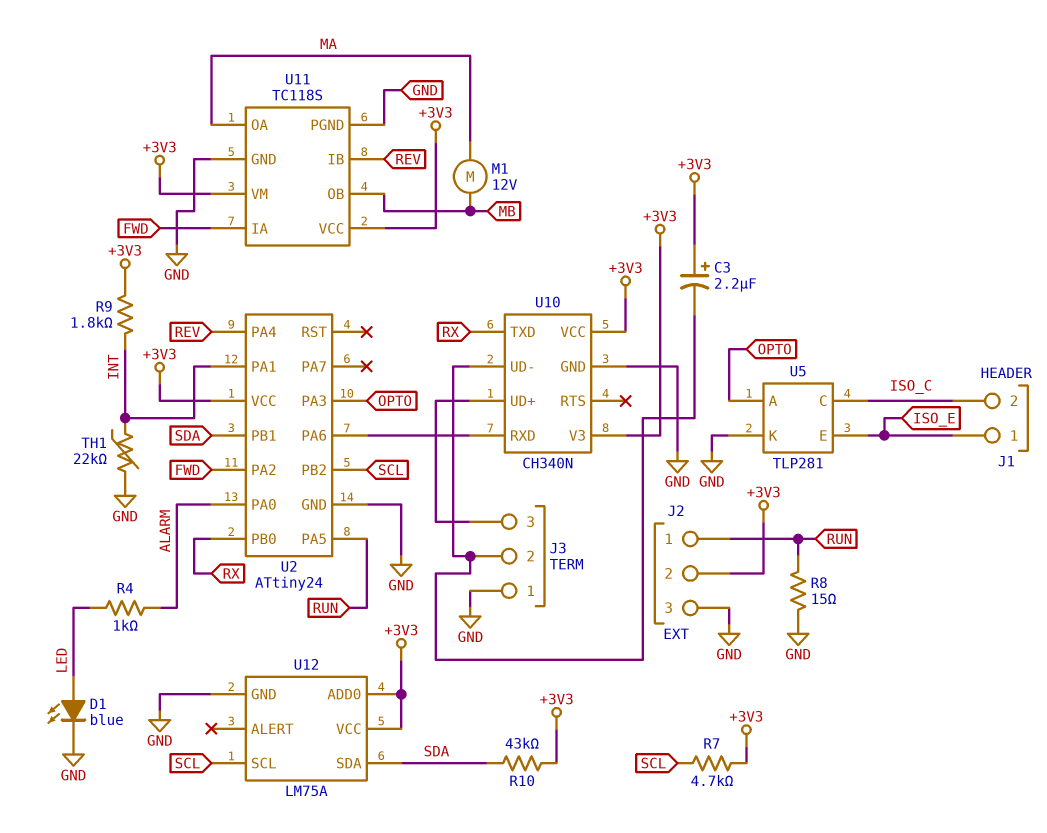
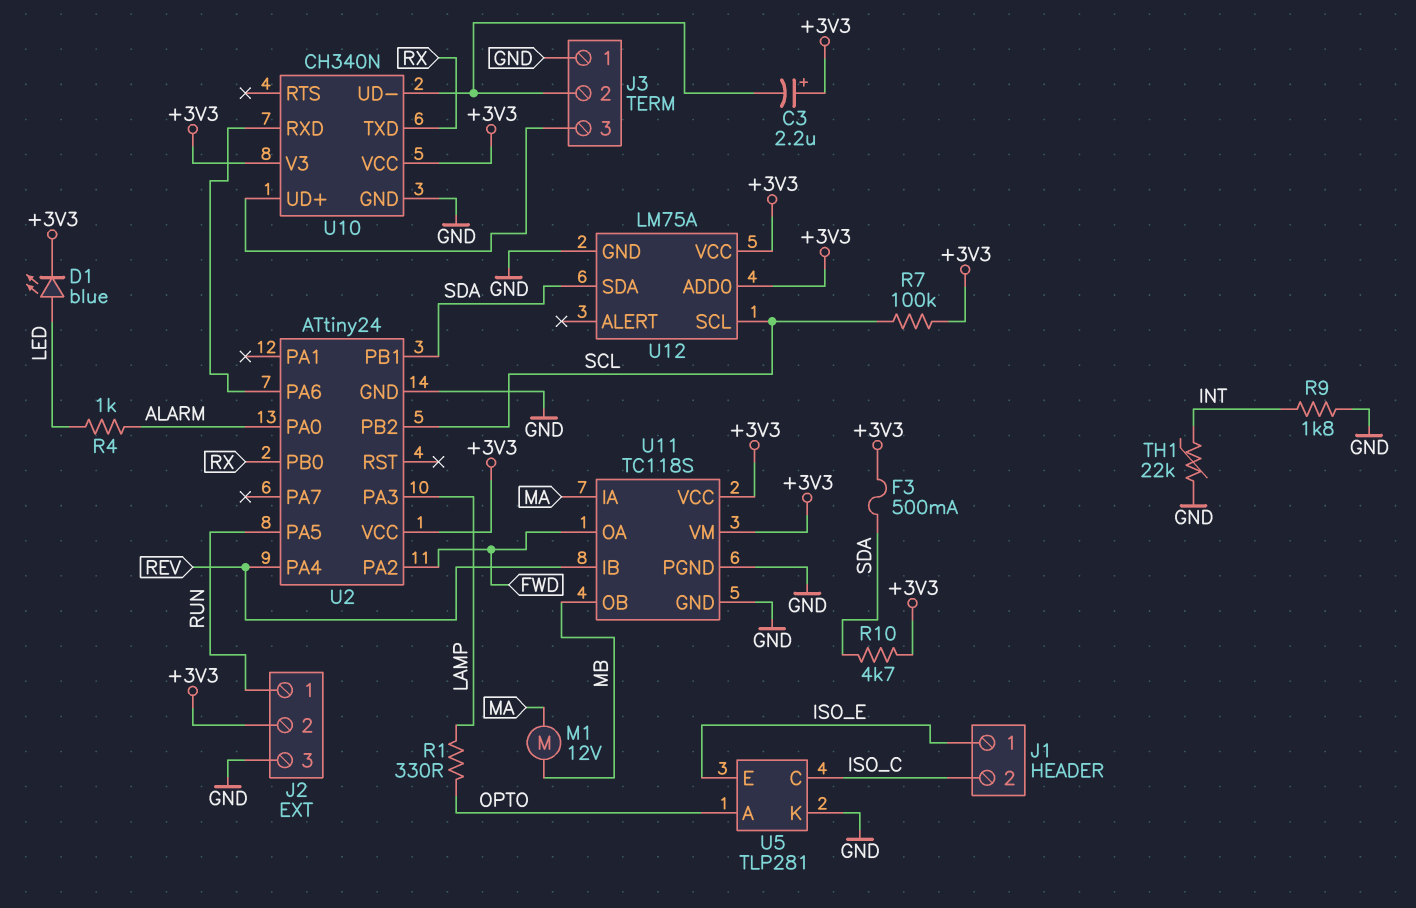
D1: LED blue (A LED, K GND) -> LED blue (A LED, K +3V3)
F3: none -> 500mA (+3V3, SDA)
R1: none -> 330 (LAMP, OPTO)
R7: 4.7k (+3V3, SCL) -> 100k (+3V3, SCL)
R8: 15 (GND, RUN) -> none
R9: 1.8k (+3V3, INT) -> 1.8k (GND, INT)
R10: 43k (+3V3, SDA) -> 4.7k (+3V3, SDA)
U2 pin PA1: INT -> none
U2 pin PA3: OPTO -> LAMP
U11 pin IA: FWD -> MA
U11 pin OA: MA -> FWD

